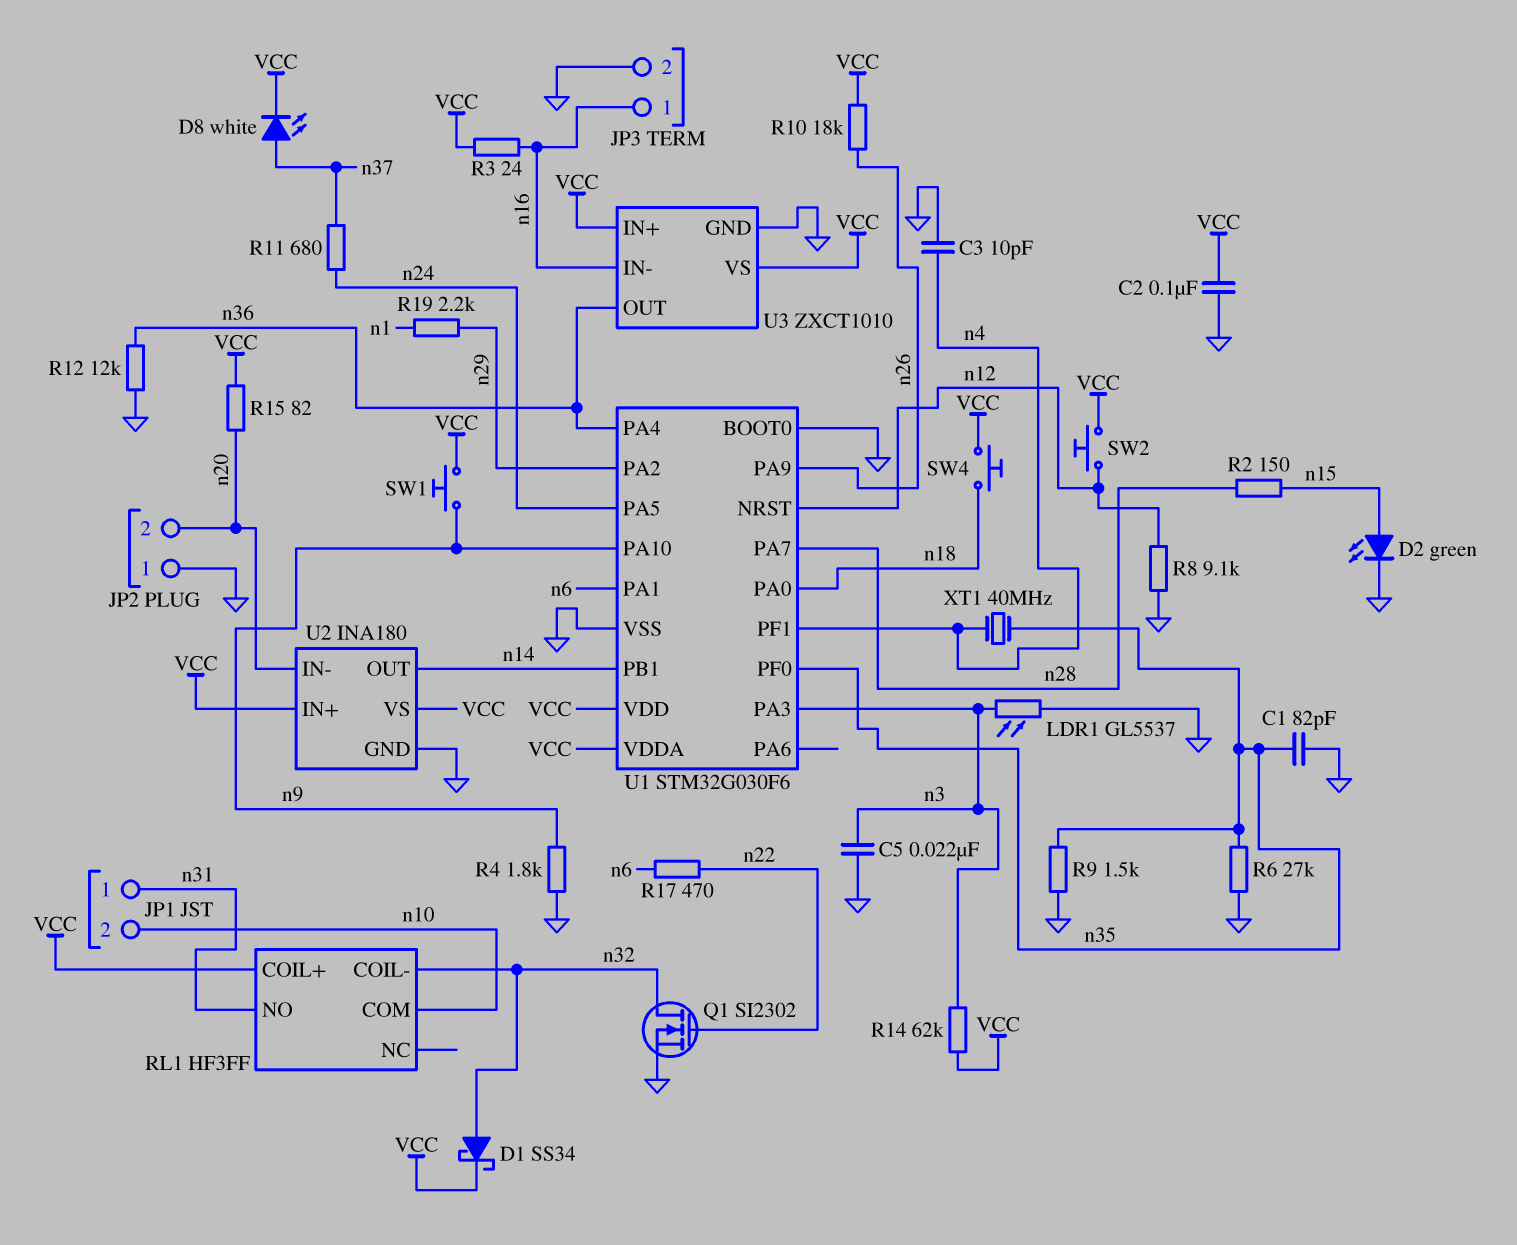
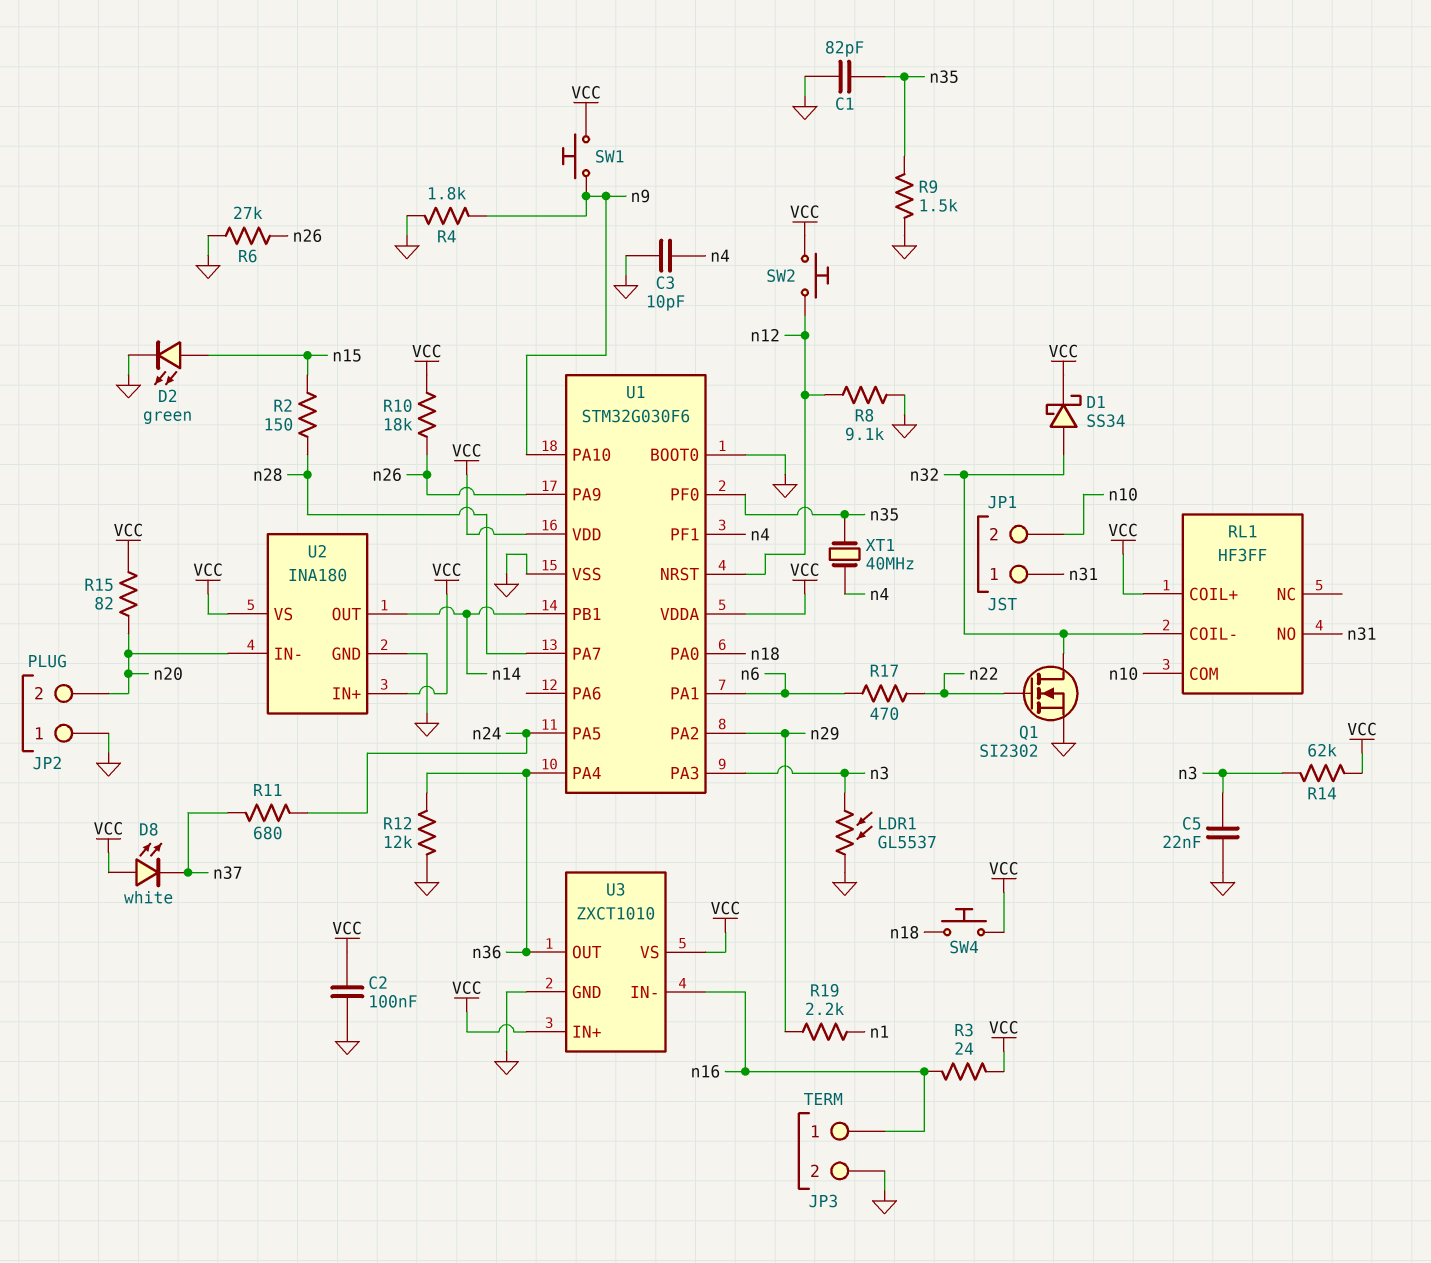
D8: LED white (A n37, K VCC) -> LED white (A VCC, K n37)
R6: 27k (GND, n35) -> 27k (GND, n26)

